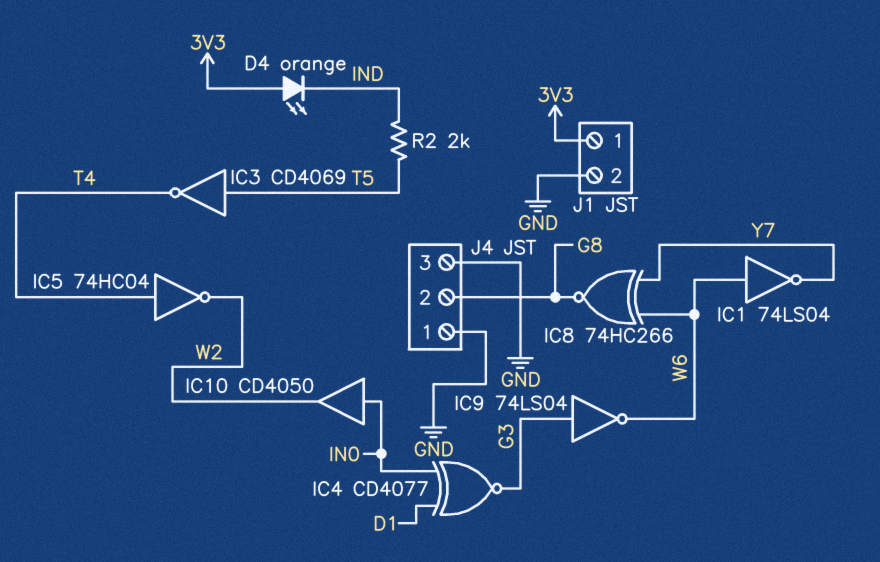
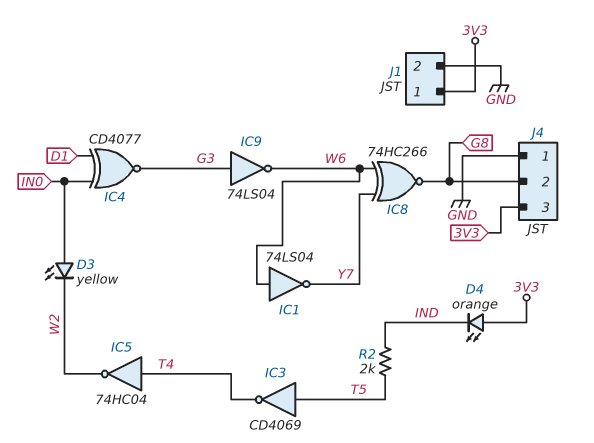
D3: none -> LED yellow (A IN0, K W2)
IC10: buffer CD4050 (in IN0, out W2) -> none
J4 pin 3: GND -> 3V3

